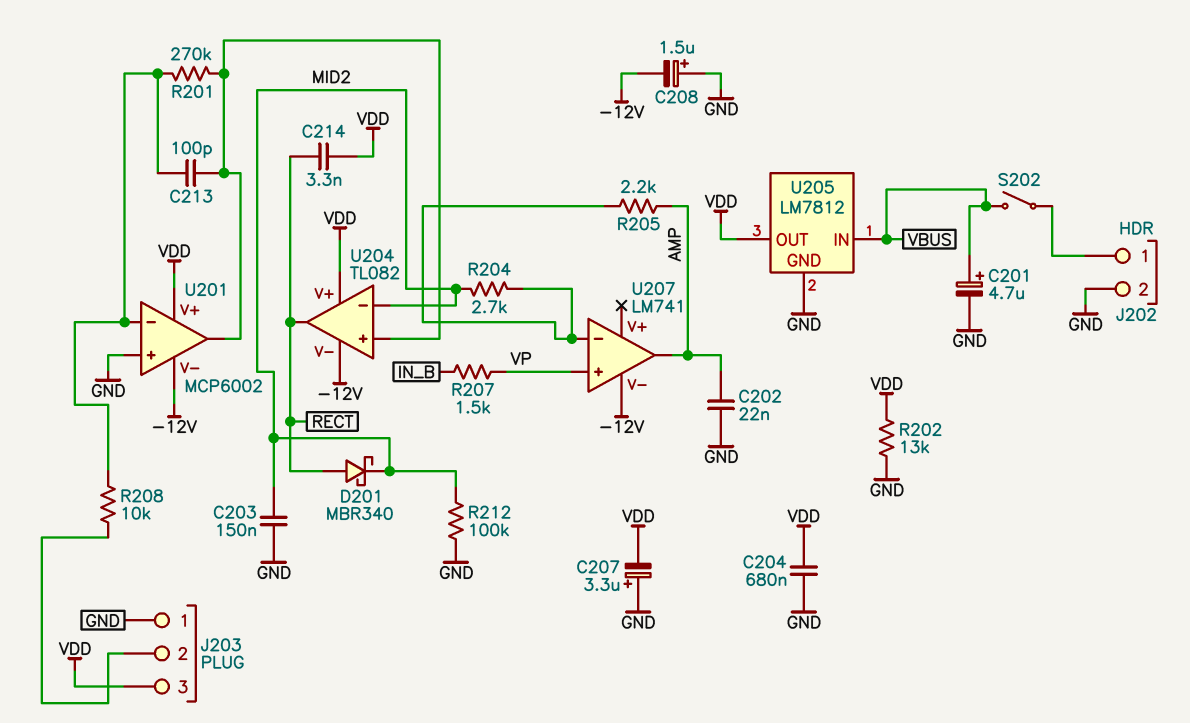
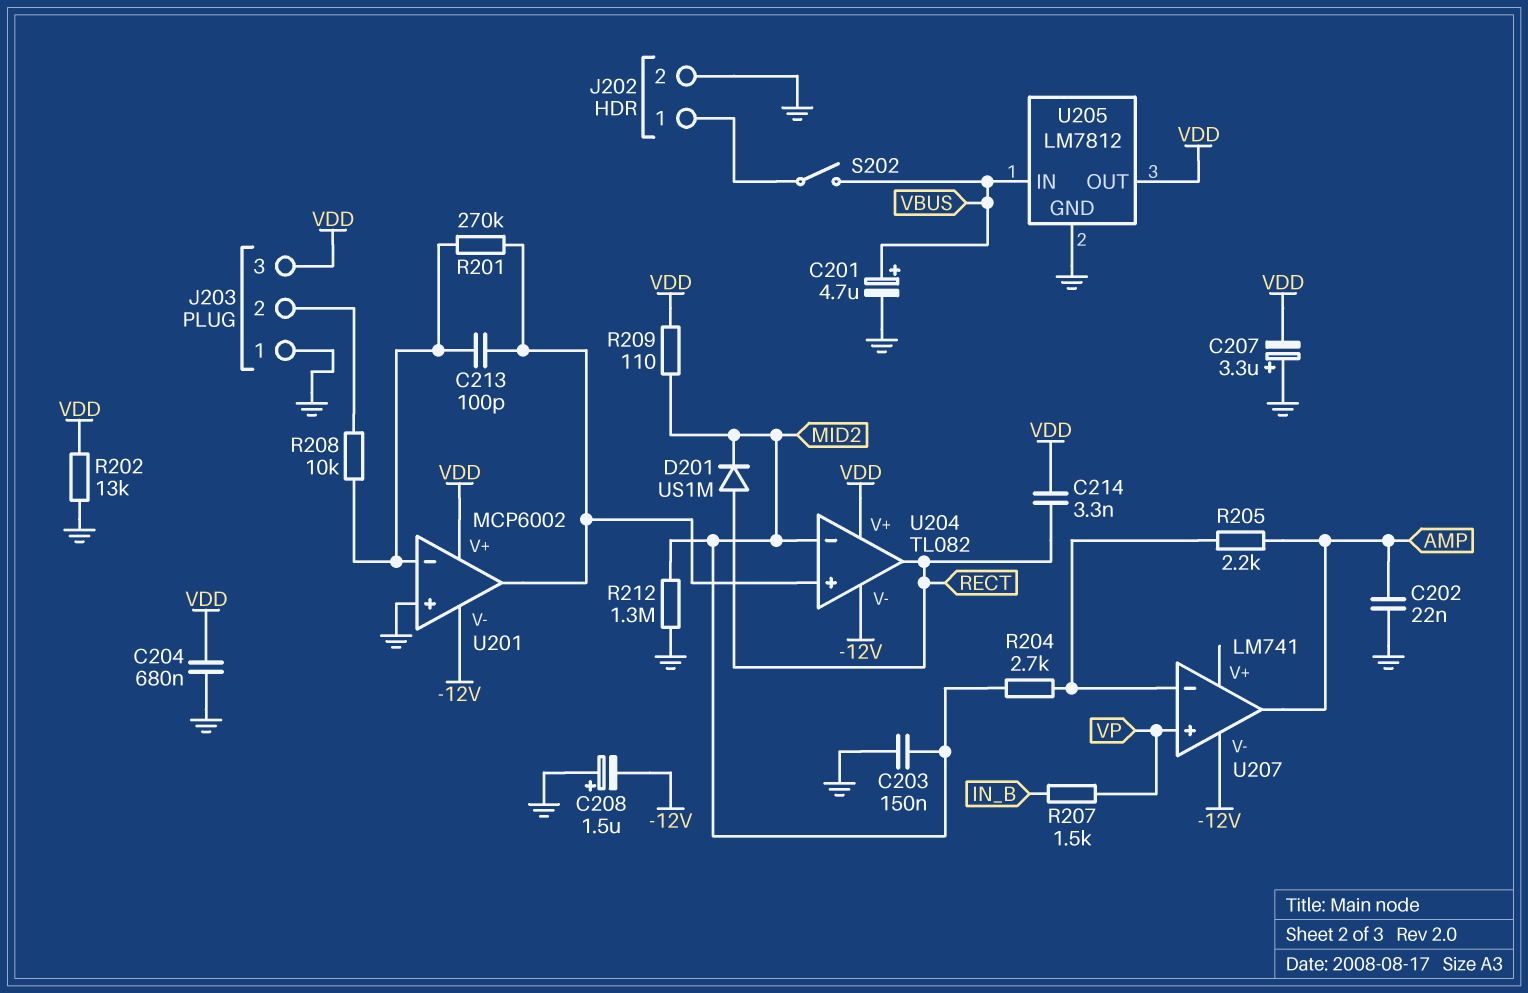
D201: schottky MBR340 (A RECT, K MID2) -> diode US1M (A RECT, K MID2)
R209: none -> 110 (MID2, VDD)
R212: 100k (GND, MID2) -> 1.3M (GND, MID2)

